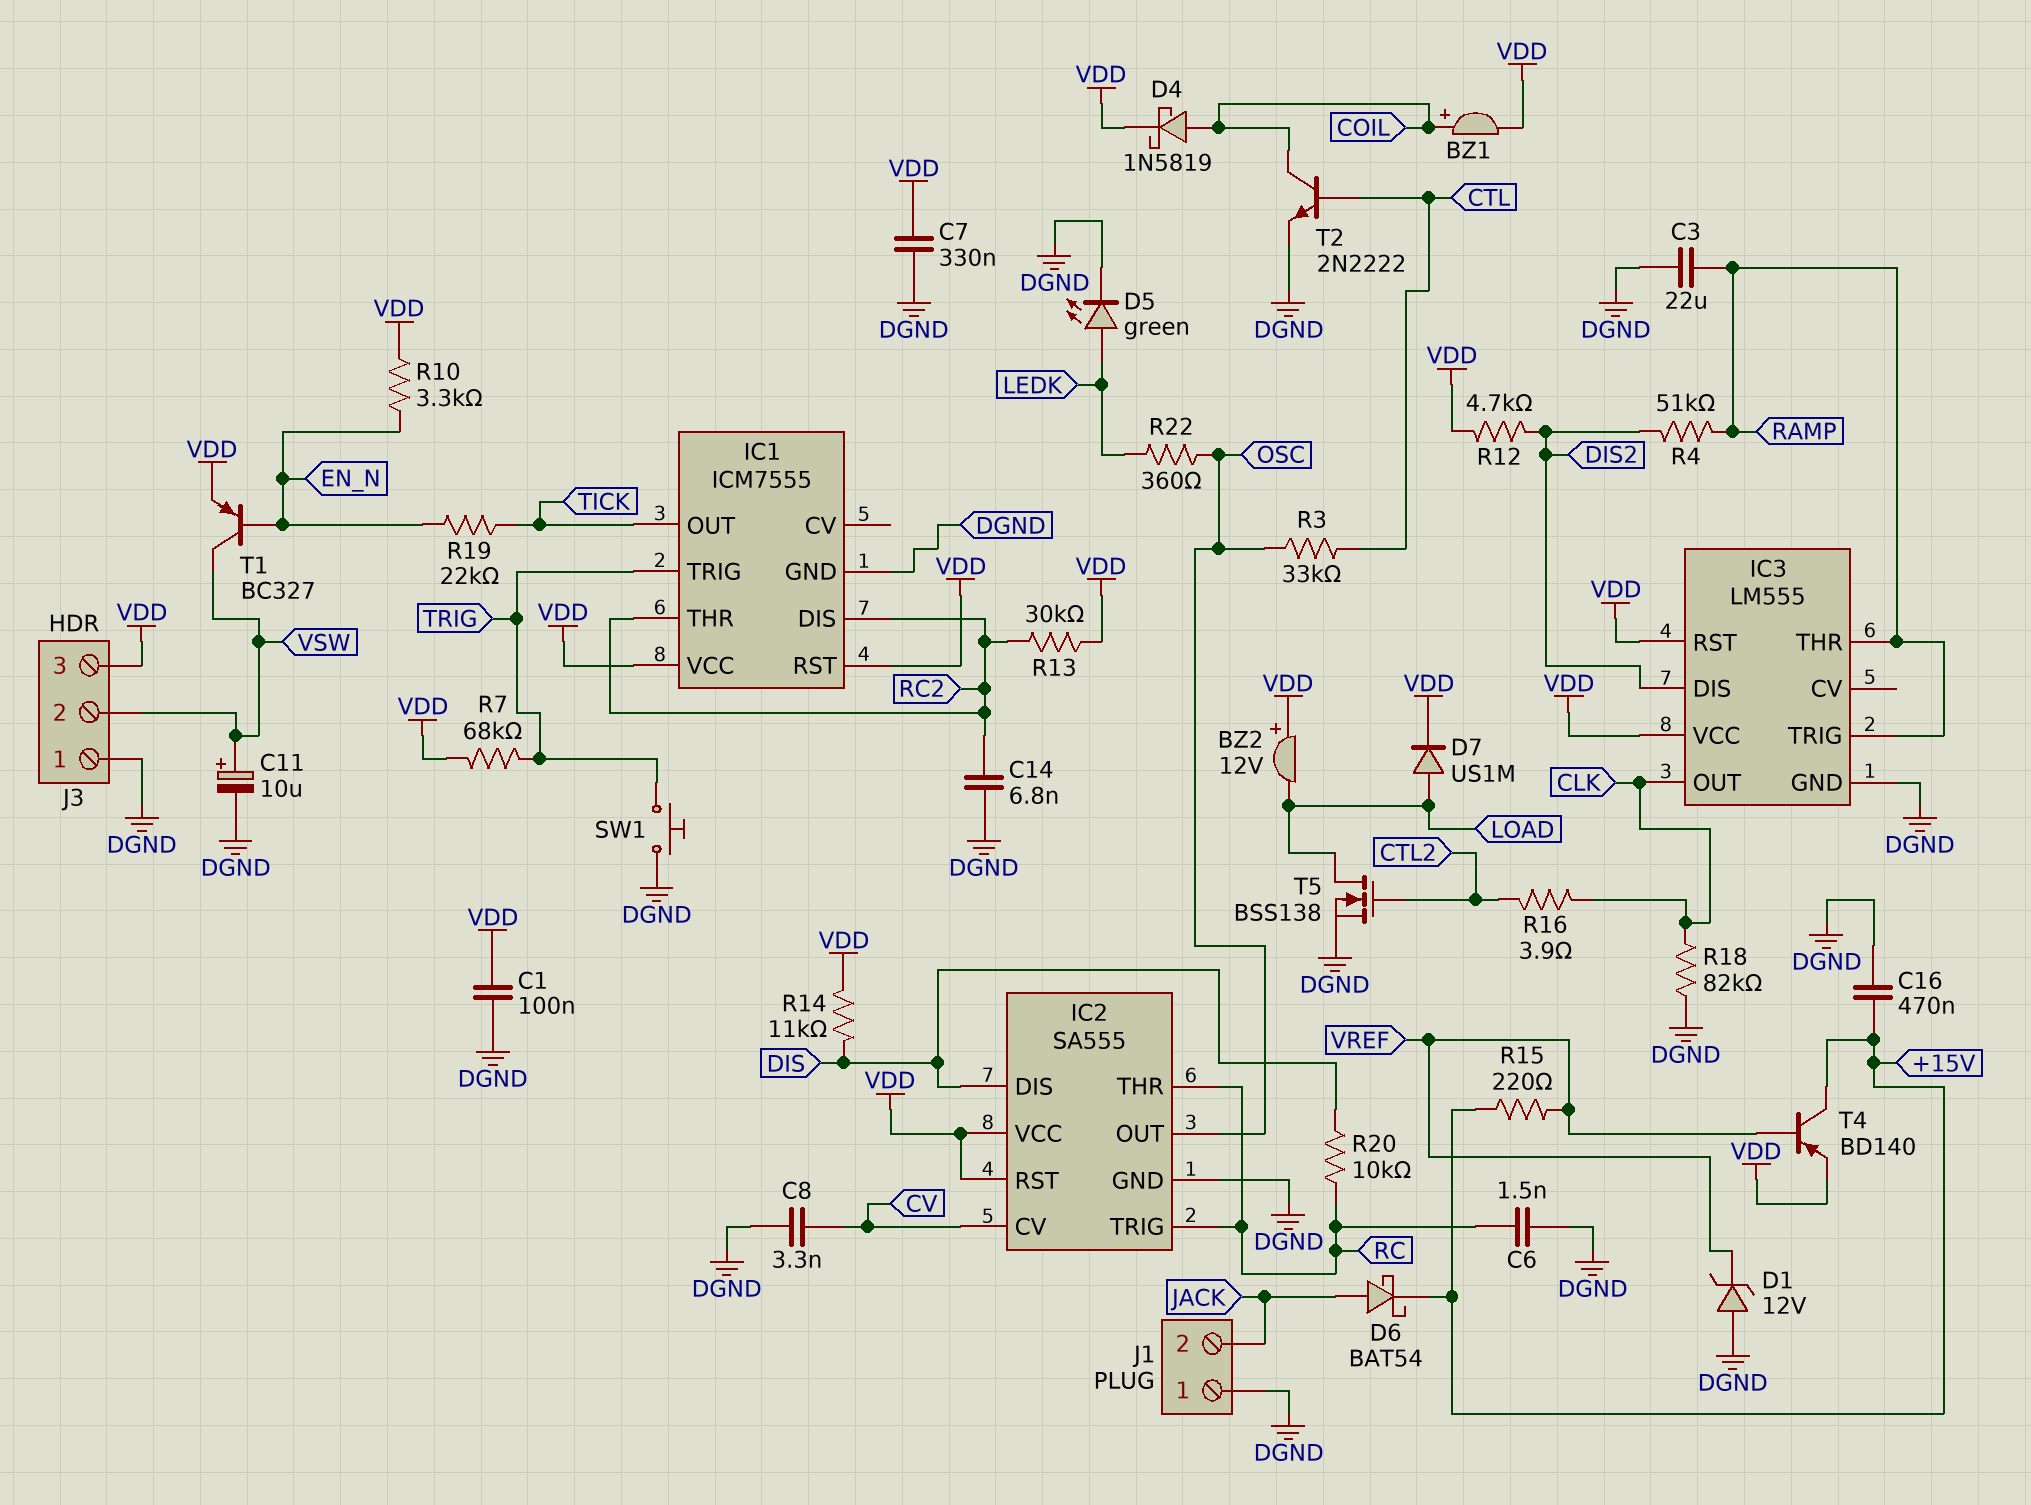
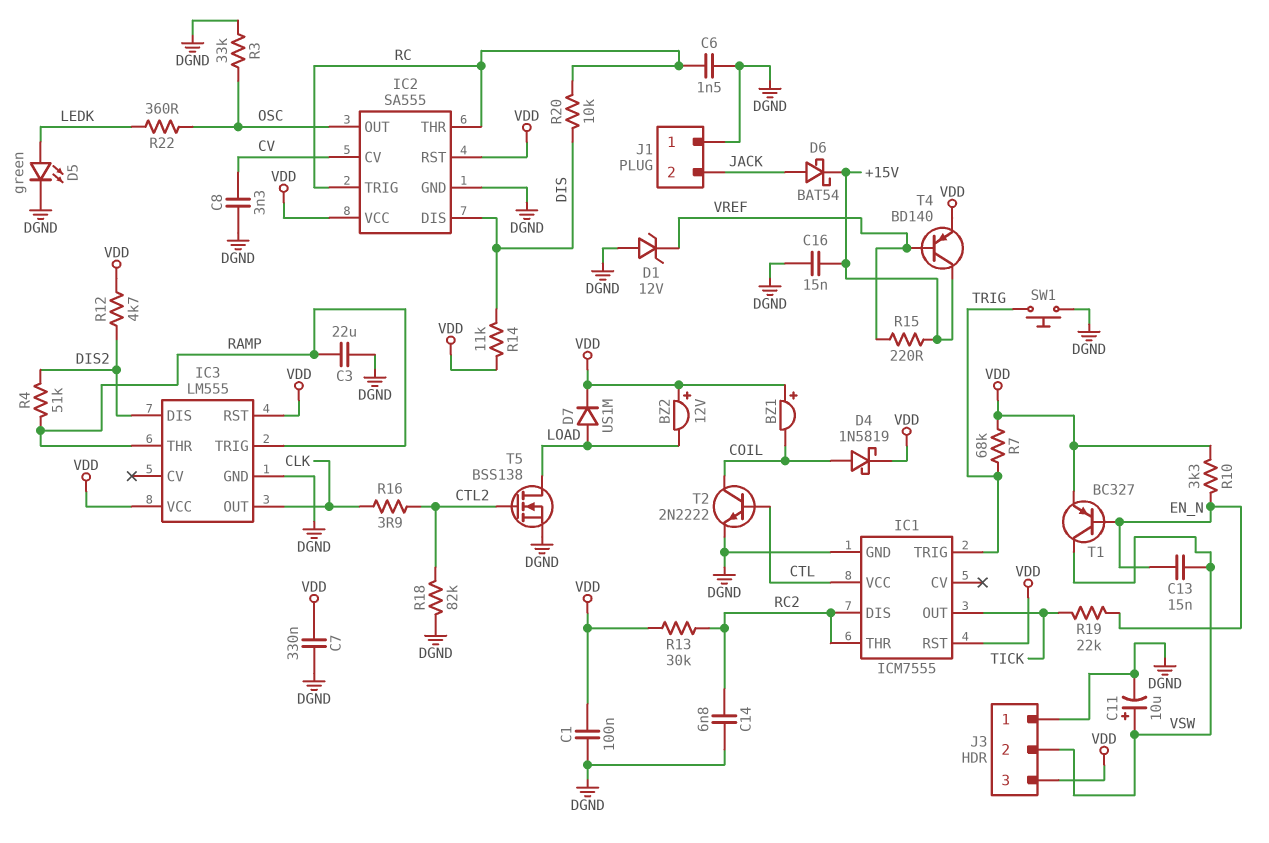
BZ1: buzzer (plus COIL, minus VDD) -> buzzer (plus VDD, minus COIL)
C13: none -> 15nF (EN_N, VSW)
C16: 470nF (+15V, DGND) -> 15nF (+15V, DGND)
IC1 pin VCC: VDD -> CTL
R3: 33k (CTL, OSC) -> 33k (DGND, OSC)
R18: 82k (CLK, DGND) -> 82k (CTL2, DGND)

